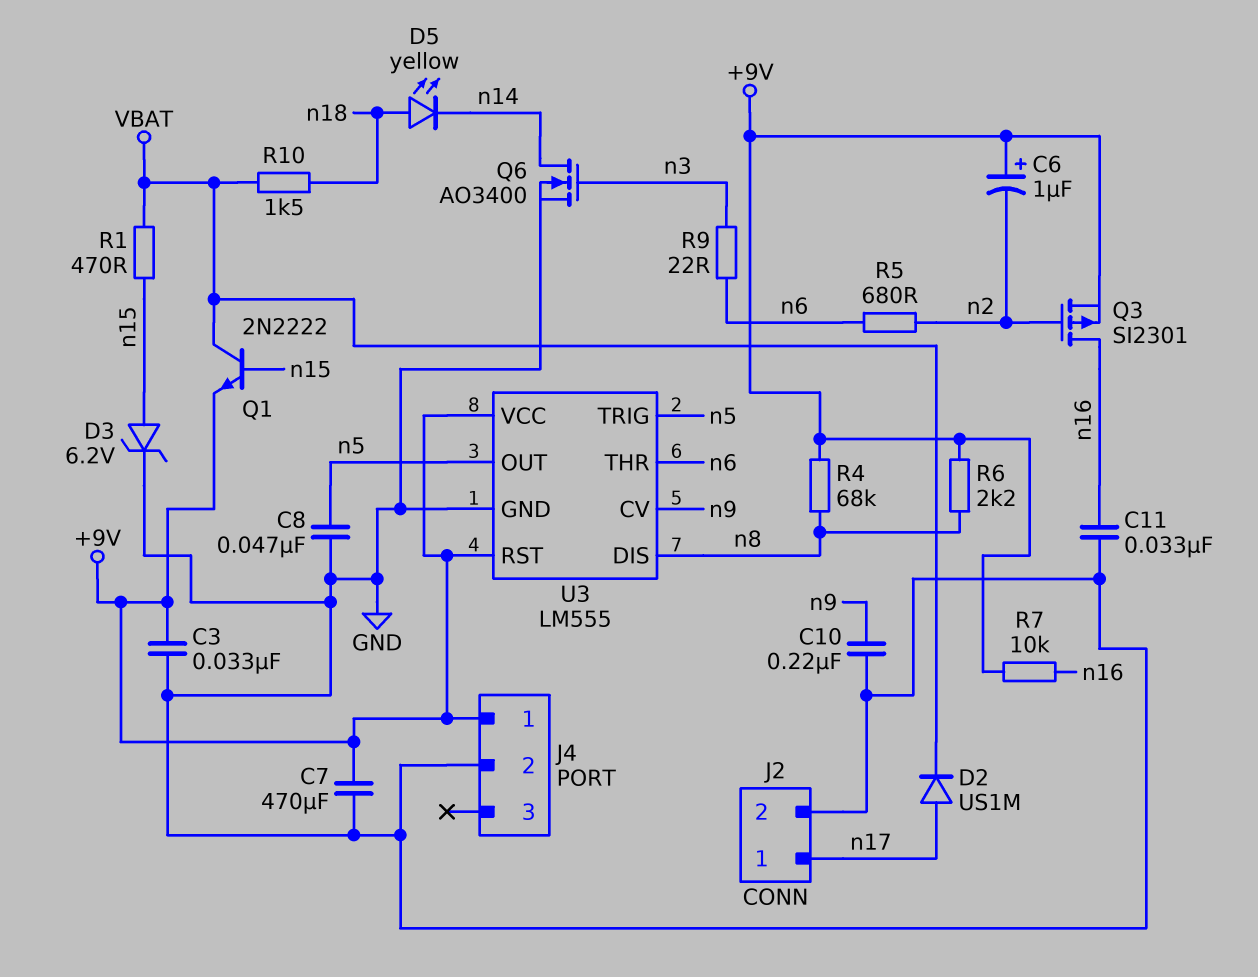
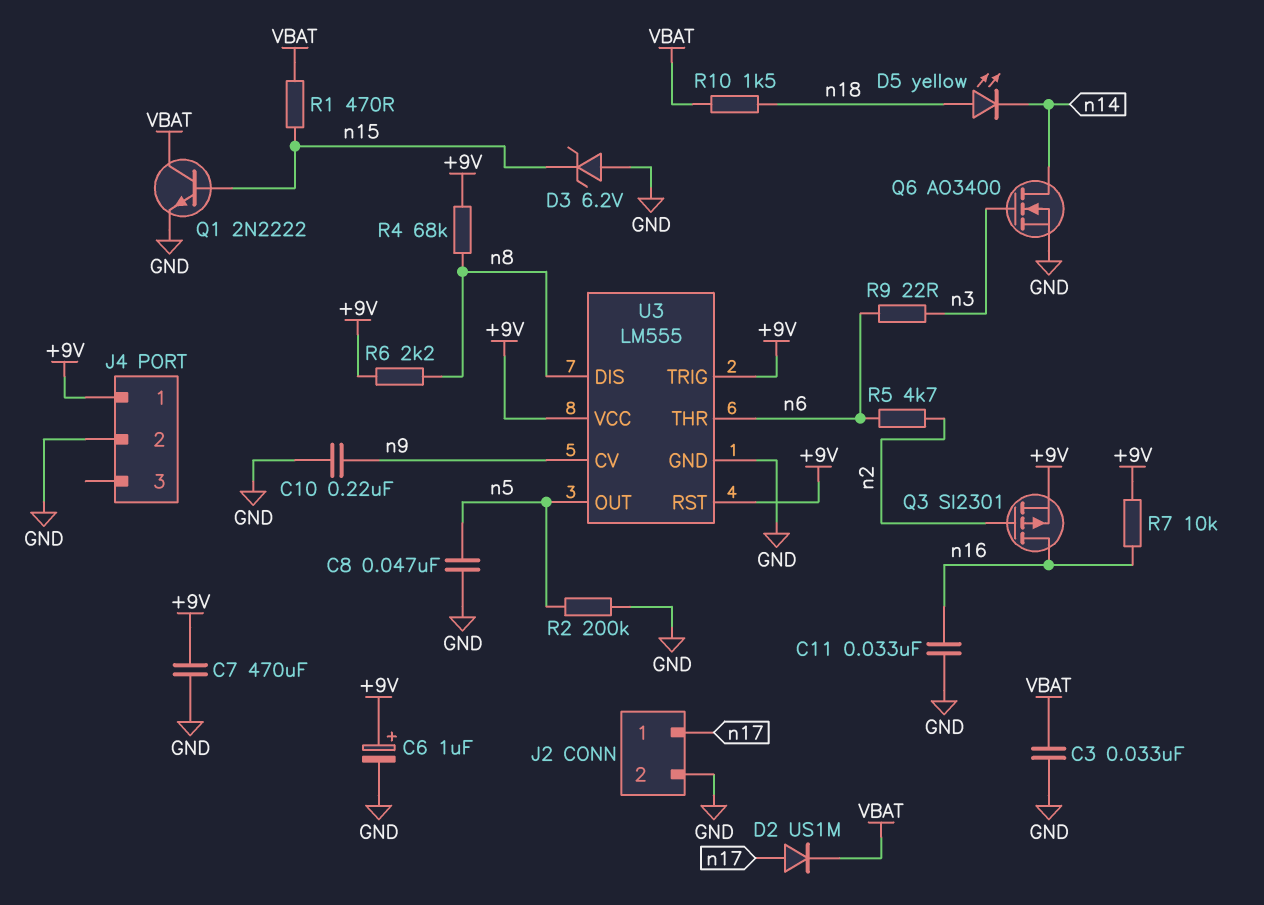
C3: 33nF (+9V, GND) -> 33nF (GND, VBAT)
C6: 1uF (plus +9V, minus n2) -> 1uF (plus +9V, minus GND)
D3: zener 6.2V (A n15, K GND) -> zener 6.2V (A GND, K n15)
Q1: NPN 2N2222 (B n15, C VBAT, E +9V) -> NPN 2N2222 (B n15, C VBAT, E GND)
R2: none -> 200k (GND, n5)
R5: 680 (n2, n6) -> 4.7k (n2, n6)
U3 pin TRIG: n5 -> +9V

